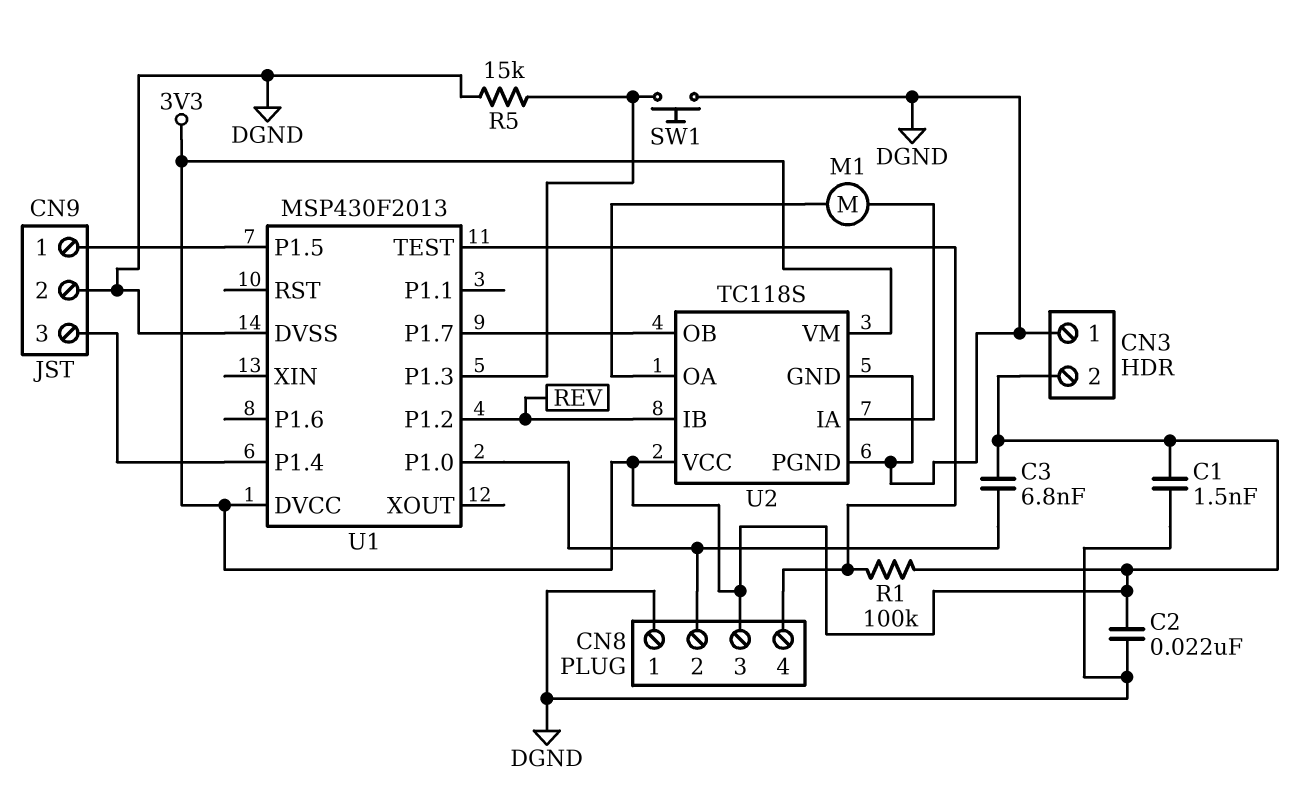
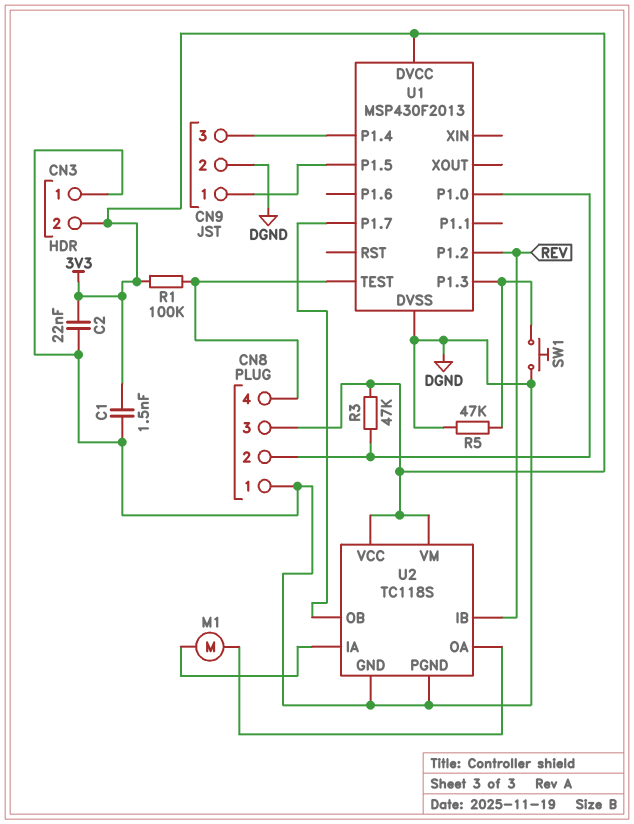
C3: 6.8nF (3V3, CN8/2) -> none
R3: none -> 47k (3V3, CN8/2)
R5: 15k (DGND, U1/P1.3) -> 47k (DGND, U1/P1.3)

